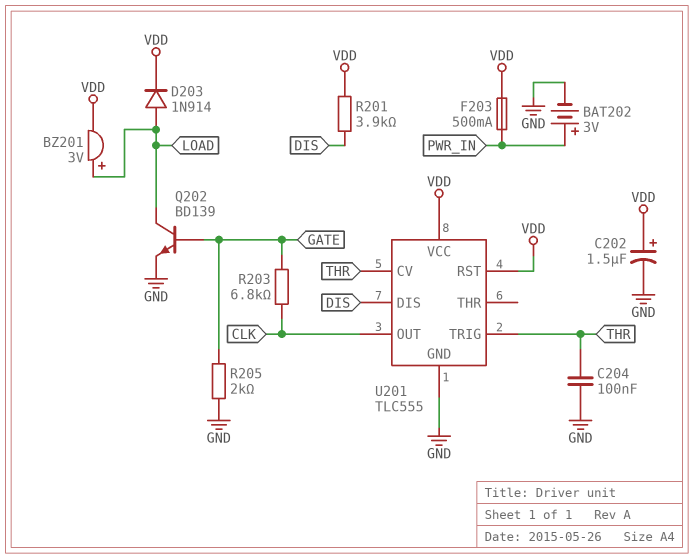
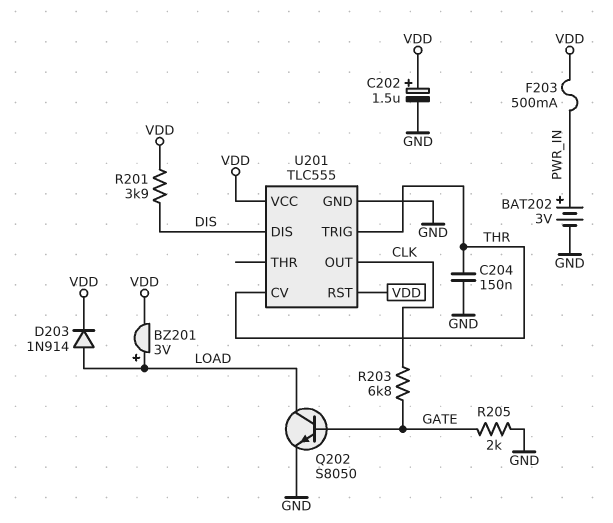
C204: 100nF (GND, THR) -> 150nF (GND, THR)
Q202: NPN BD139 (B GATE, C LOAD, E GND) -> NPN S8050 (B GATE, C LOAD, E GND)

